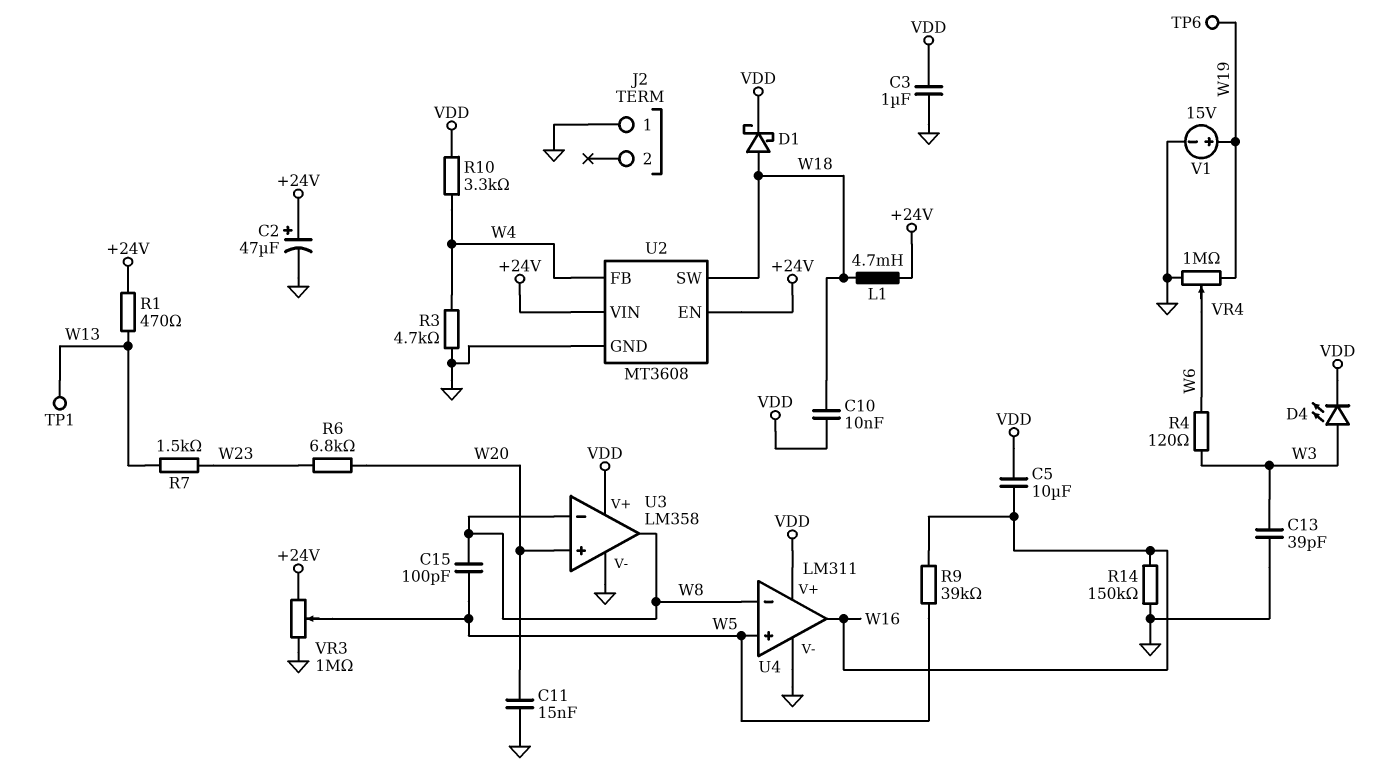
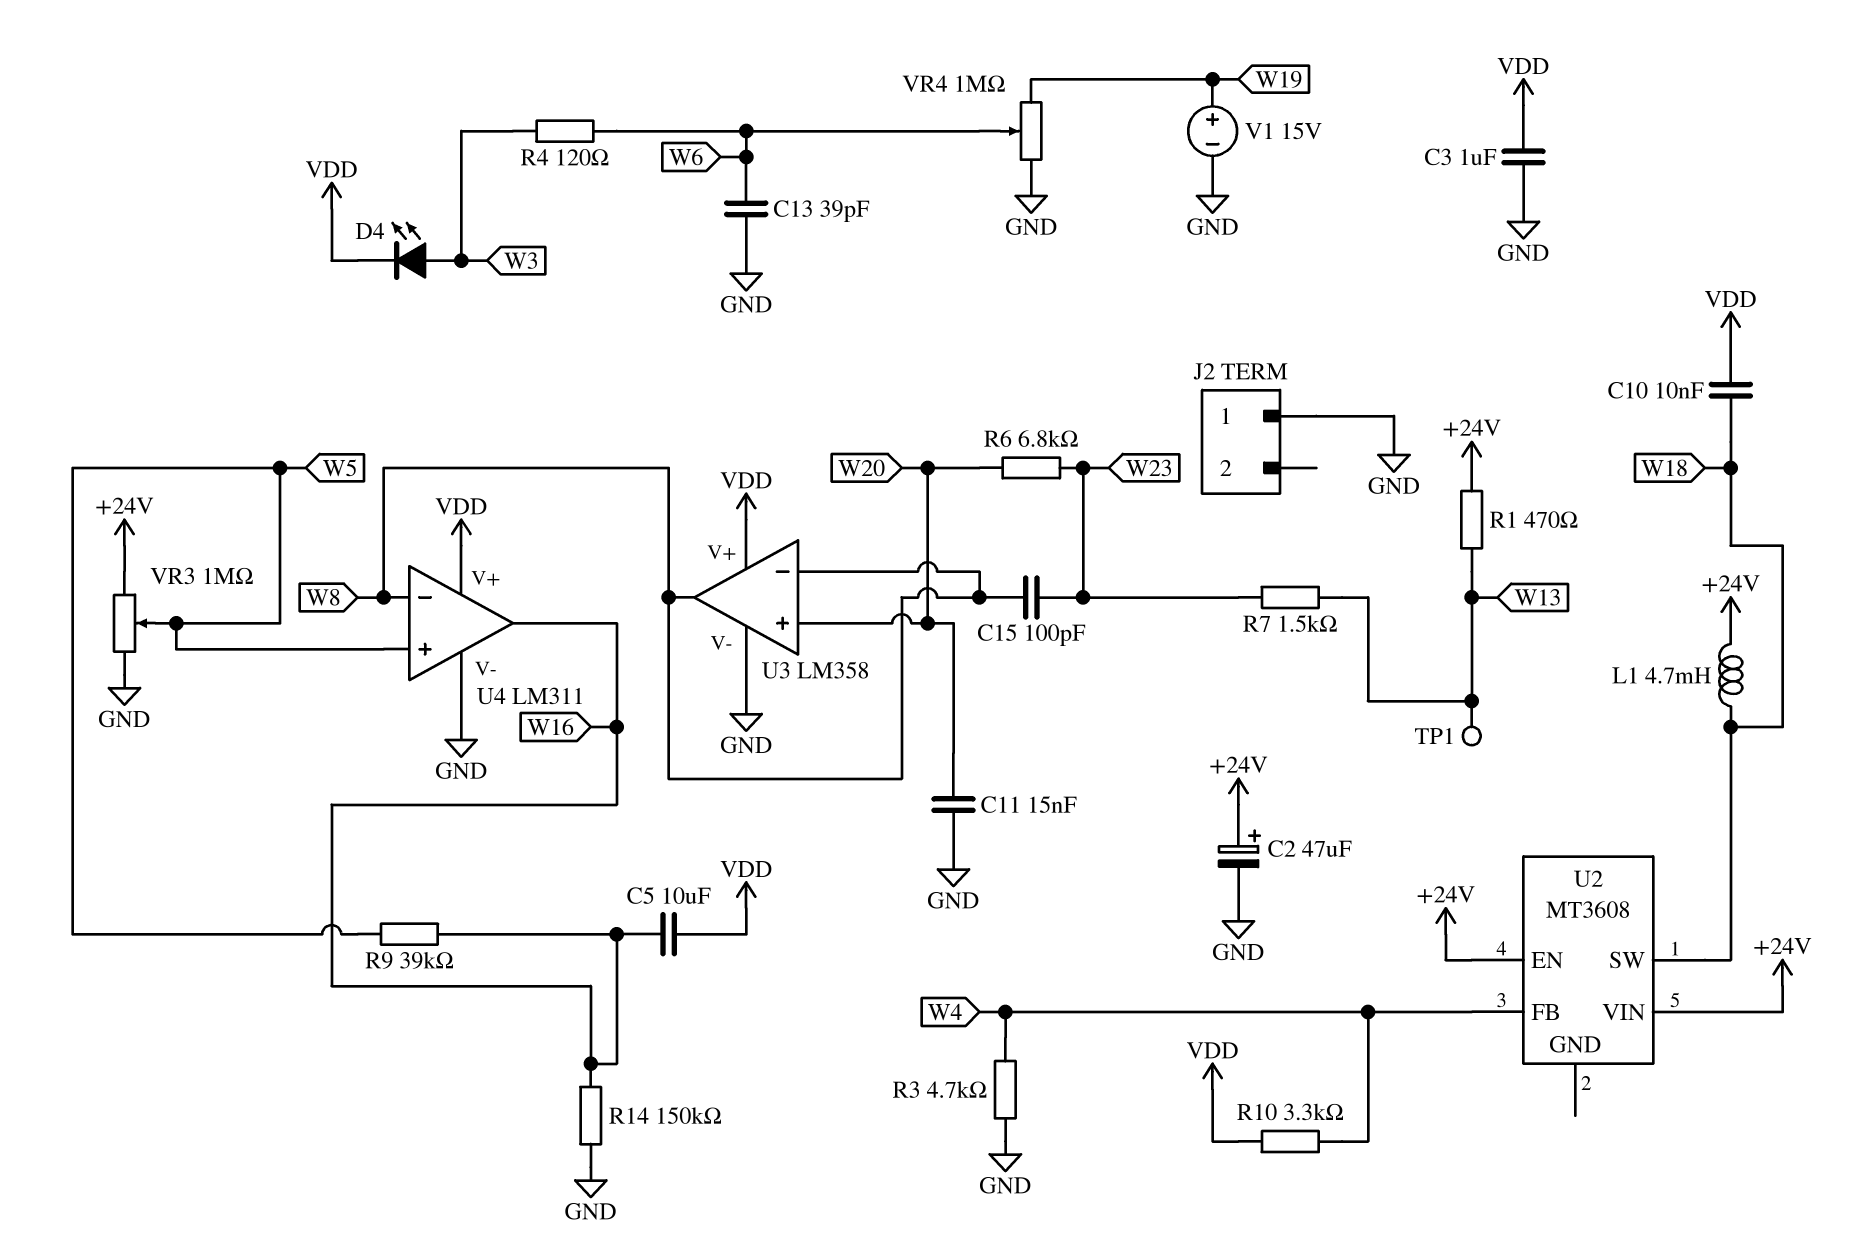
C13: 39pF (GND, W3) -> 39pF (GND, W6)
C15: 100pF (W5, W8) -> 100pF (W8, W23)
D1: schottky (A W18, K VDD) -> none
TP6: test point (W19) -> none
U2 pin GND: GND -> none

